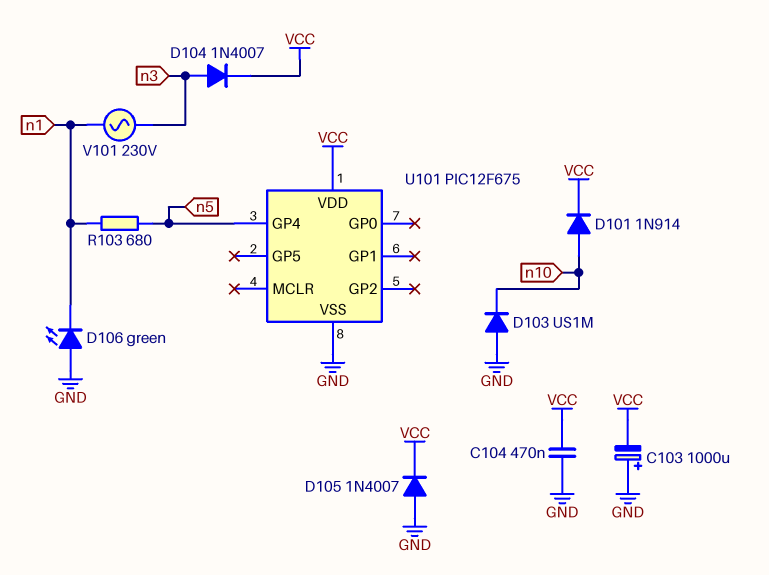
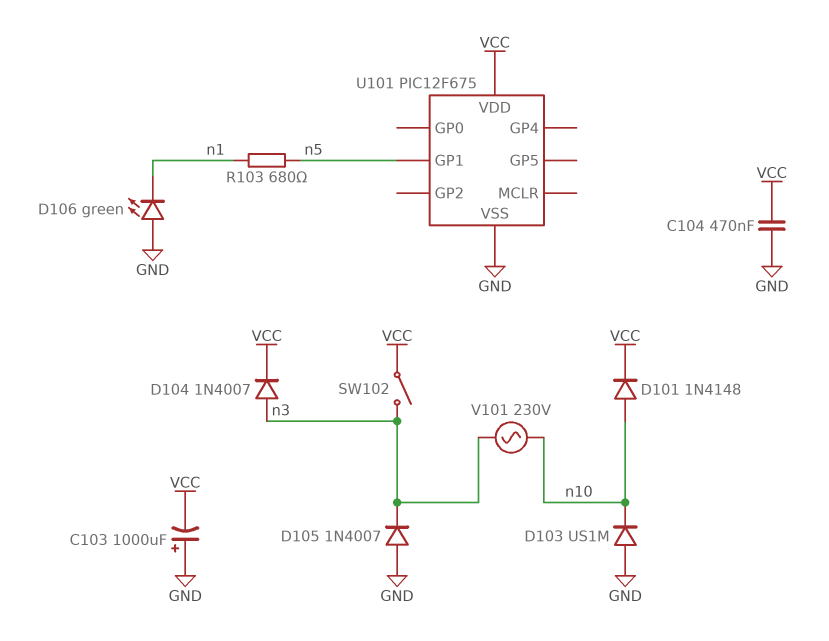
D101: diode 1N914 (A n10, K VCC) -> diode 1N4148 (A n10, K VCC)
D105: diode 1N4007 (A GND, K VCC) -> diode 1N4007 (A GND, K n3)
SW102: none -> switch (VCC, n3)
U101 pin GP1: none -> n5
U101 pin GP4: n5 -> none
V101: AC 230V (n1, n3) -> AC 230V (n3, n10)

